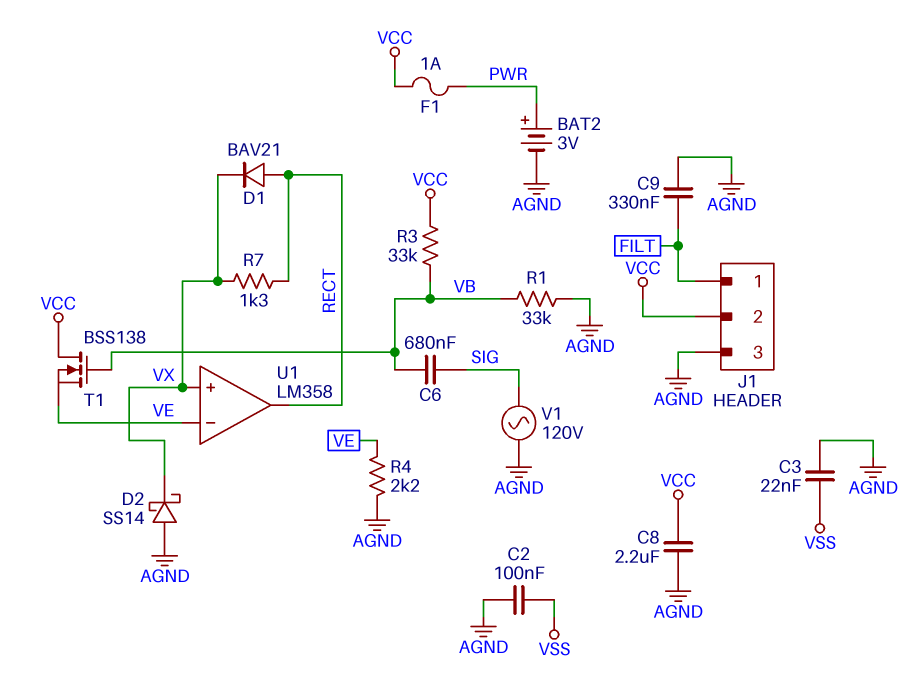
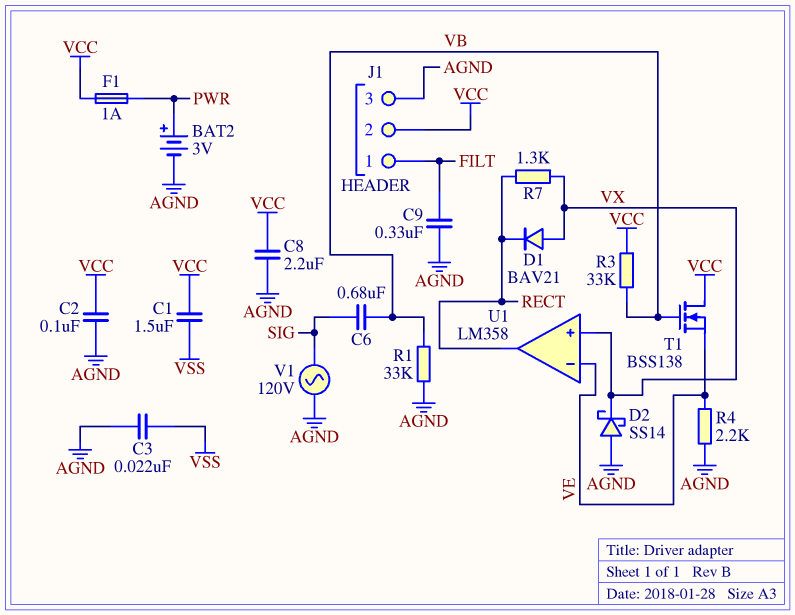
C1: none -> 1.5uF (VCC, VSS)
C2: 100nF (AGND, VSS) -> 100nF (AGND, VCC)
D1: diode BAV21 (A RECT, K VX) -> diode BAV21 (A VX, K RECT)

